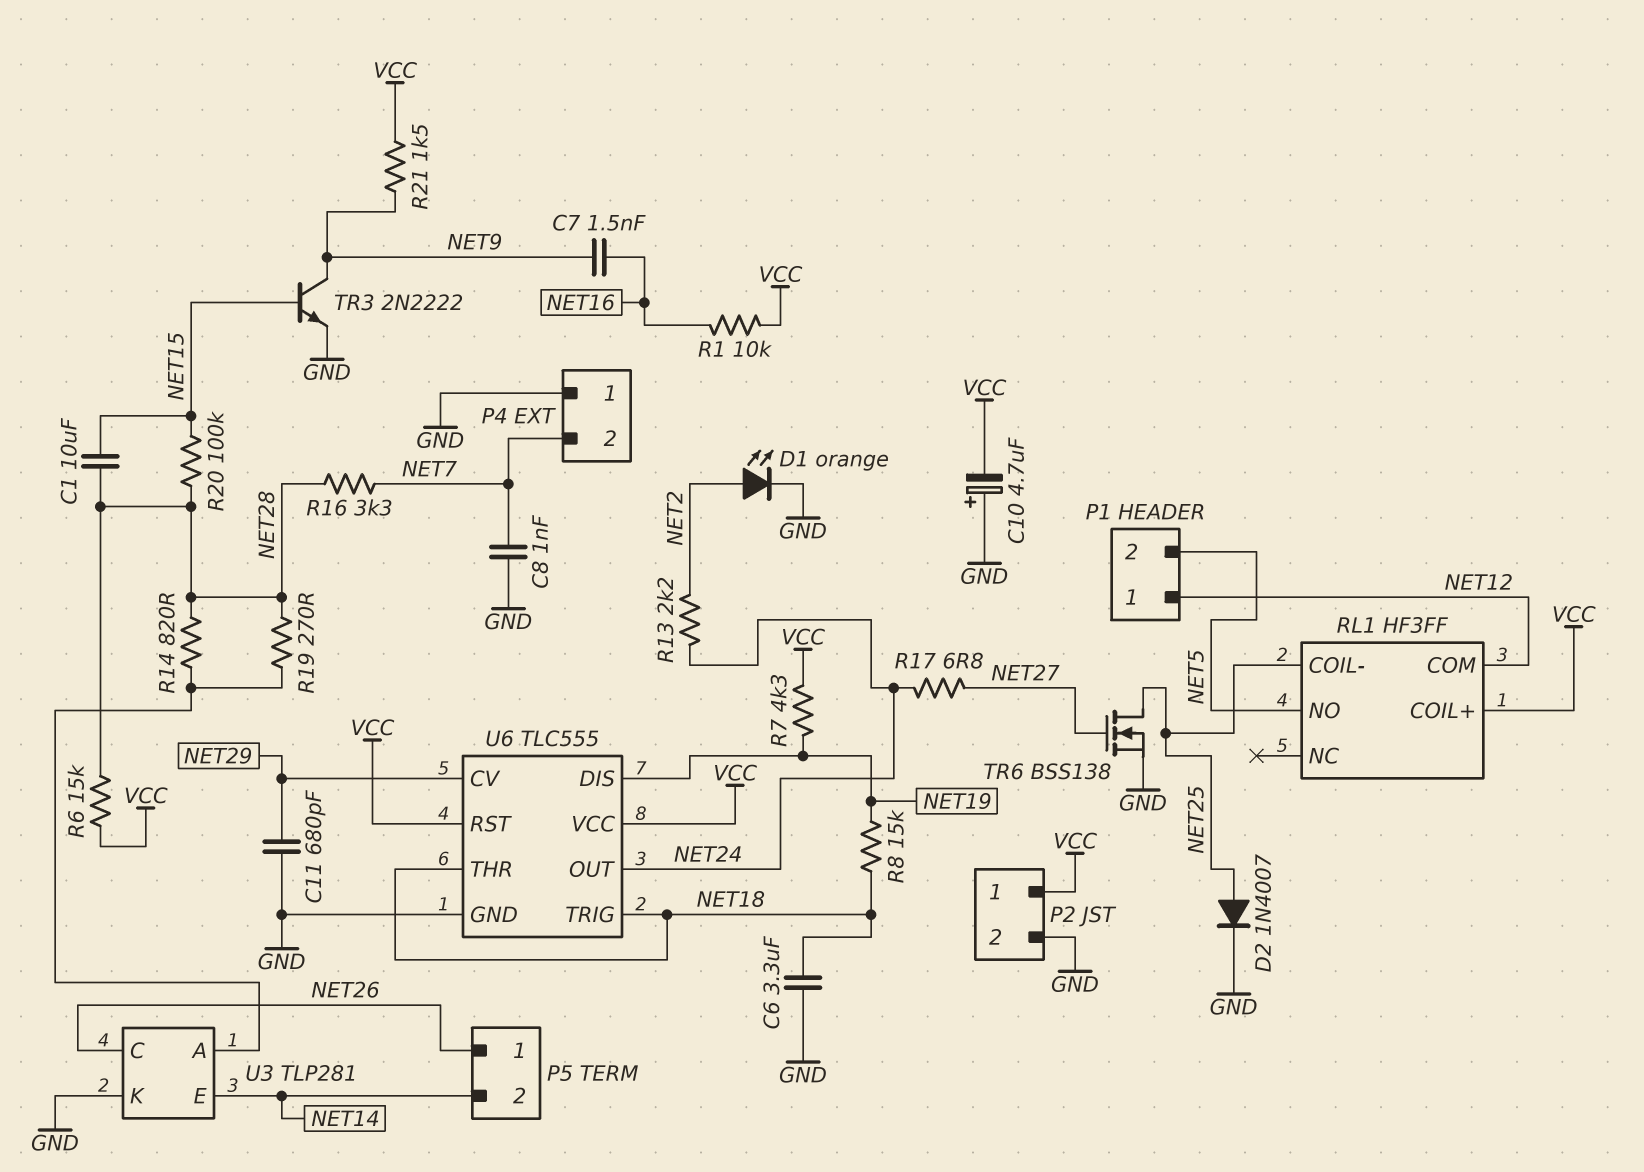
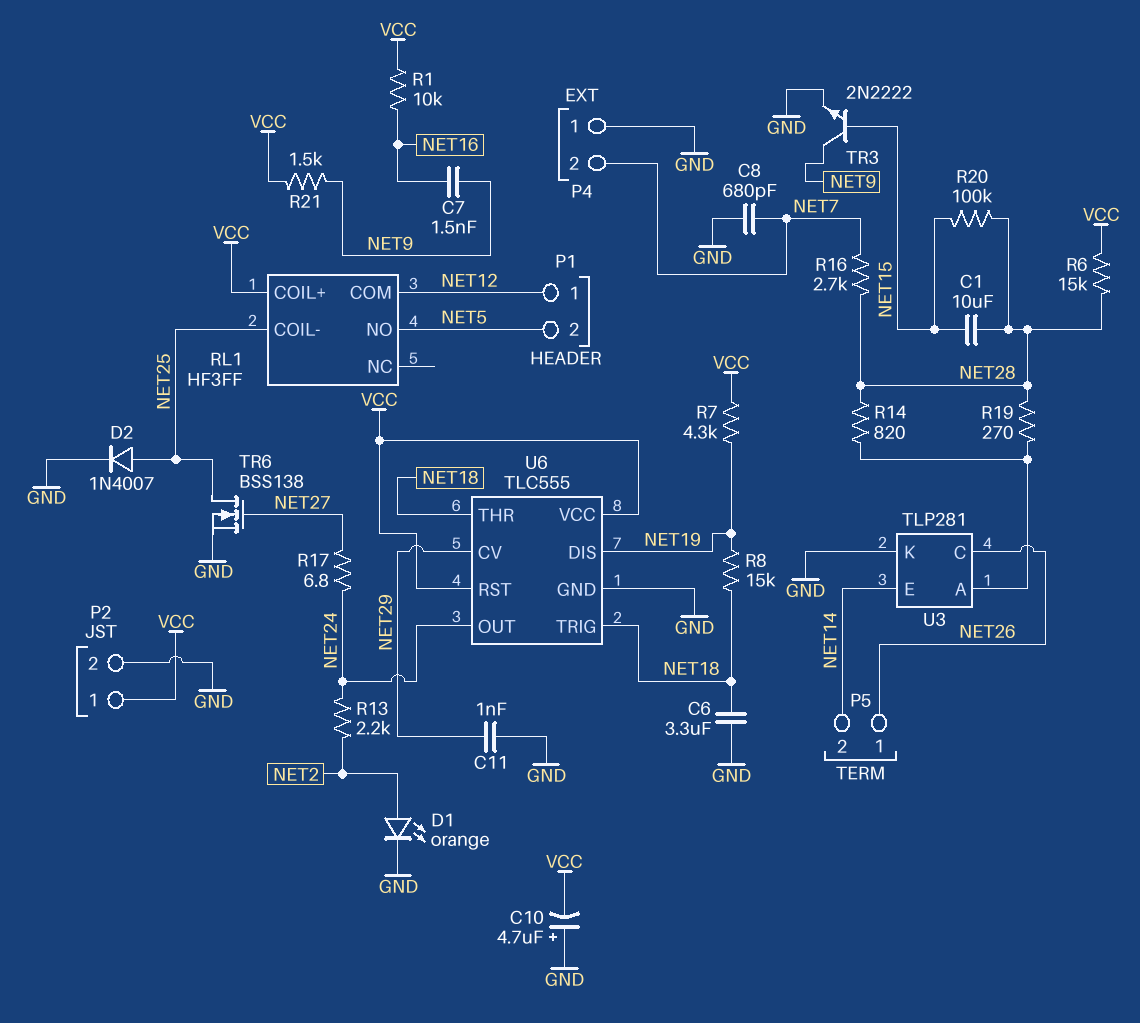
C8: 1nF (GND, NET7) -> 680pF (GND, NET7)
C11: 680pF (GND, NET29) -> 1nF (GND, NET29)
R16: 3.3k (NET7, NET28) -> 2.7k (NET7, NET28)

